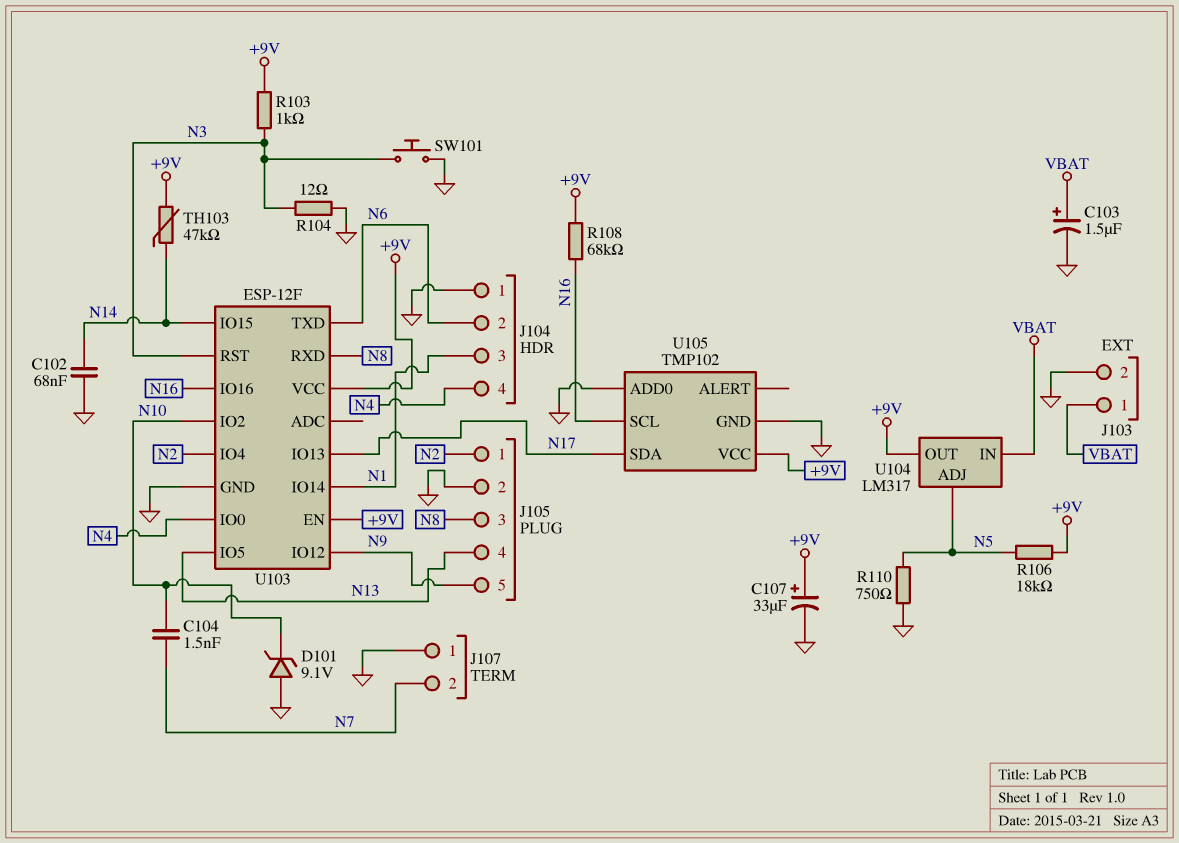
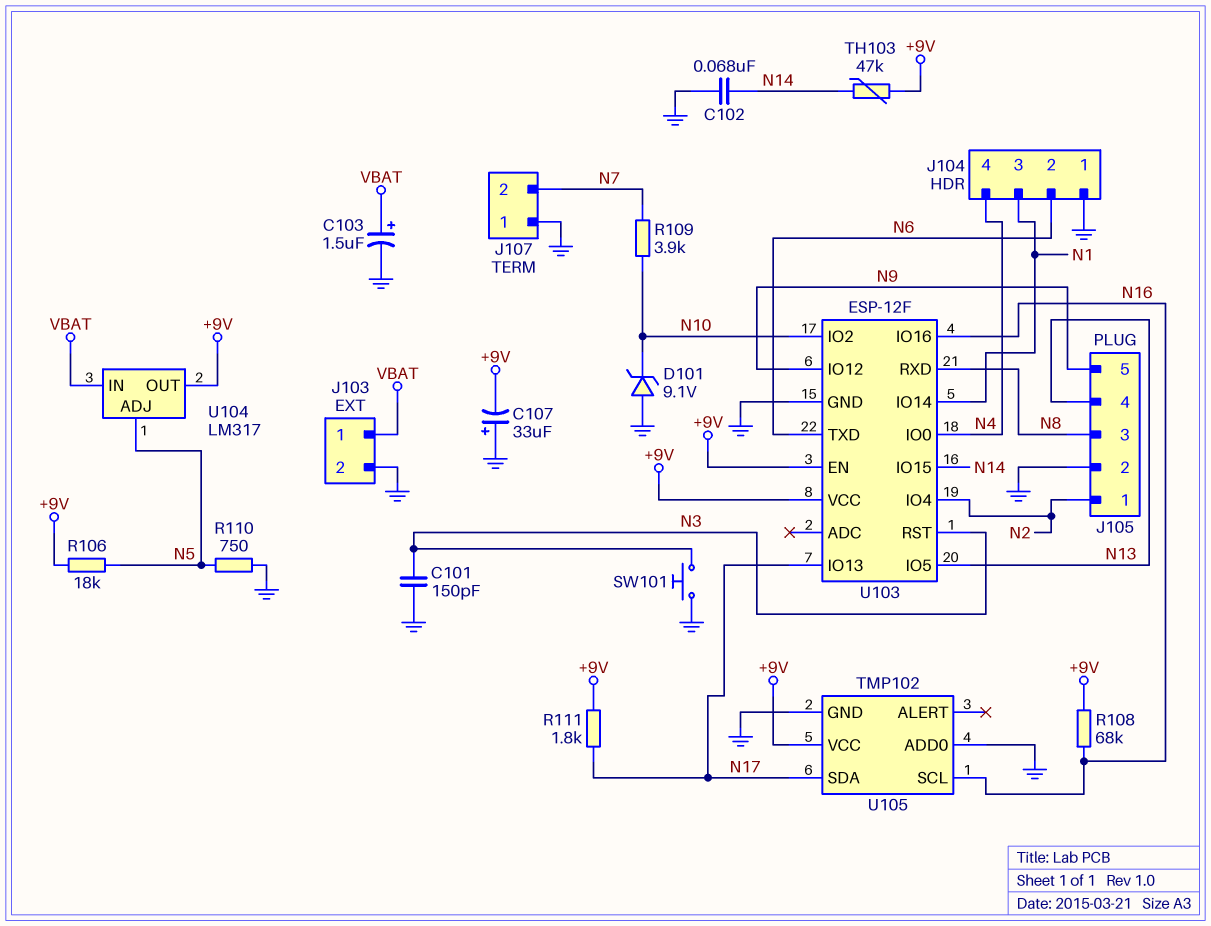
C101: none -> 150pF (GND, N3)
C104: 1.5nF (N7, N10) -> none
C107: 33uF (plus +9V, minus GND) -> 33uF (plus GND, minus +9V)
R103: 1k (+9V, N3) -> none
R104: 12 (GND, N3) -> none
R109: none -> 3.9k (N7, N10)
R111: none -> 1.8k (+9V, N17)

